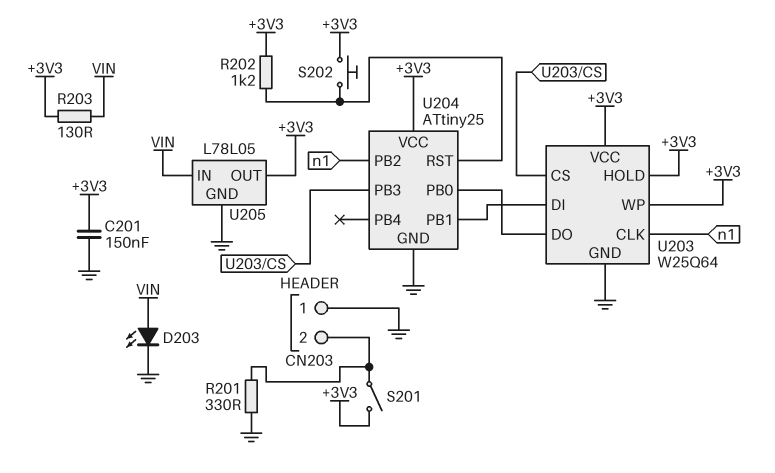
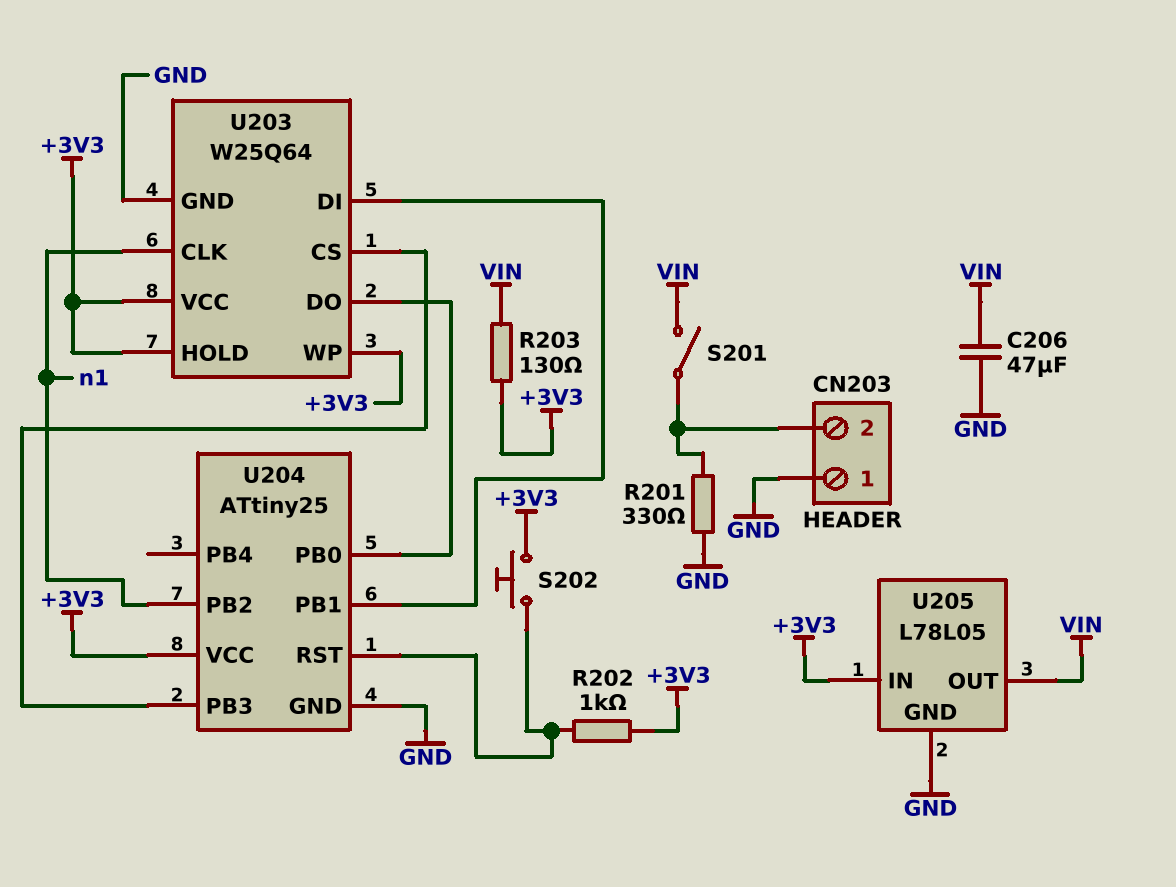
C201: 150nF (+3V3, GND) -> none
C206: none -> 47uF (GND, VIN)
D203: LED (A VIN, K GND) -> none
R202: 1.2k (+3V3, U204/RST) -> 1k (+3V3, U204/RST)
S201: switch (+3V3, CN203/2) -> switch (CN203/2, VIN)
U205 pin IN: VIN -> +3V3
U205 pin OUT: +3V3 -> VIN

